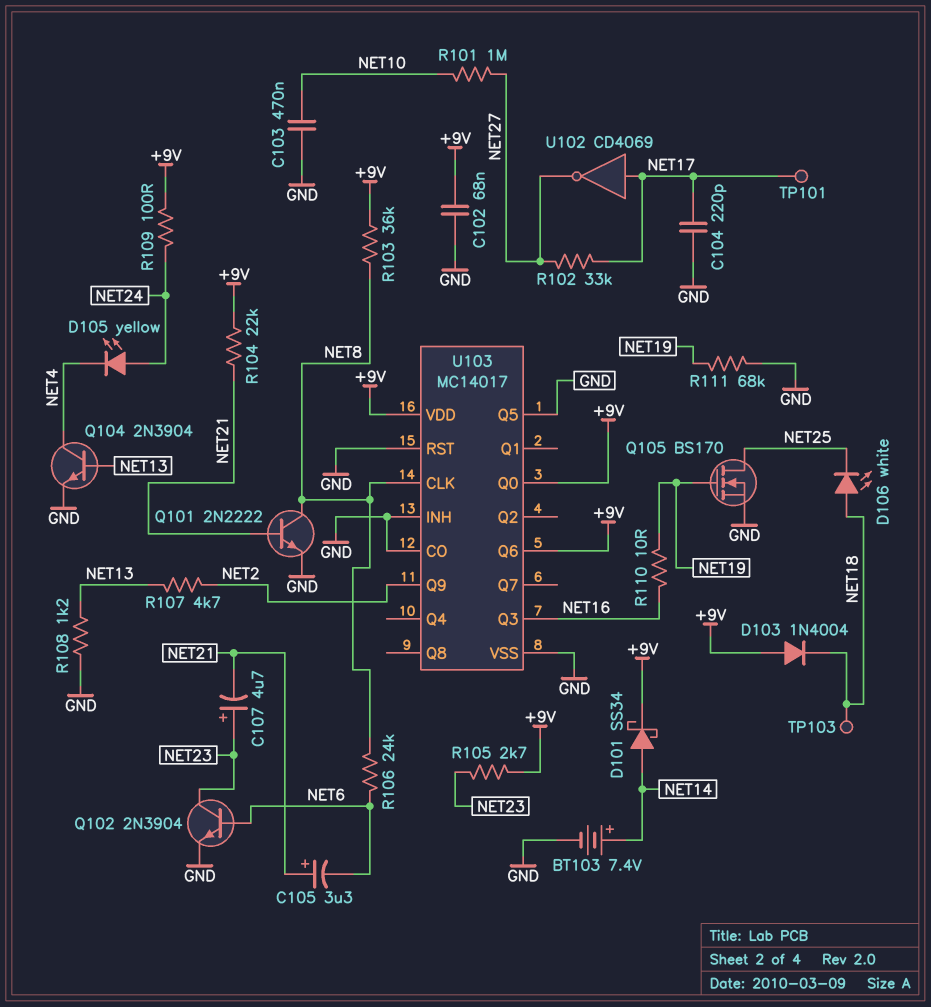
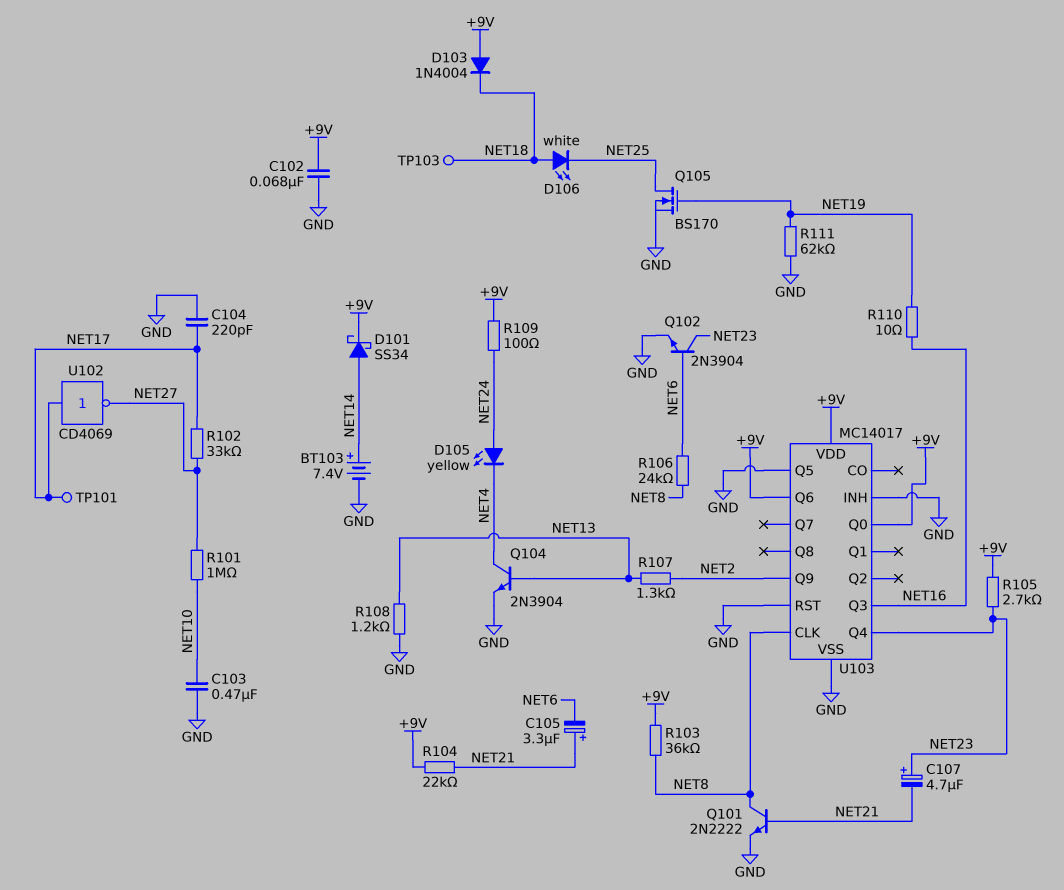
R107: 4.7k (NET2, NET13) -> 1.3k (NET2, NET13)
R111: 68k (GND, NET19) -> 62k (GND, NET19)
U103 pin CO: GND -> none
U103 pin Q4: none -> NET23

